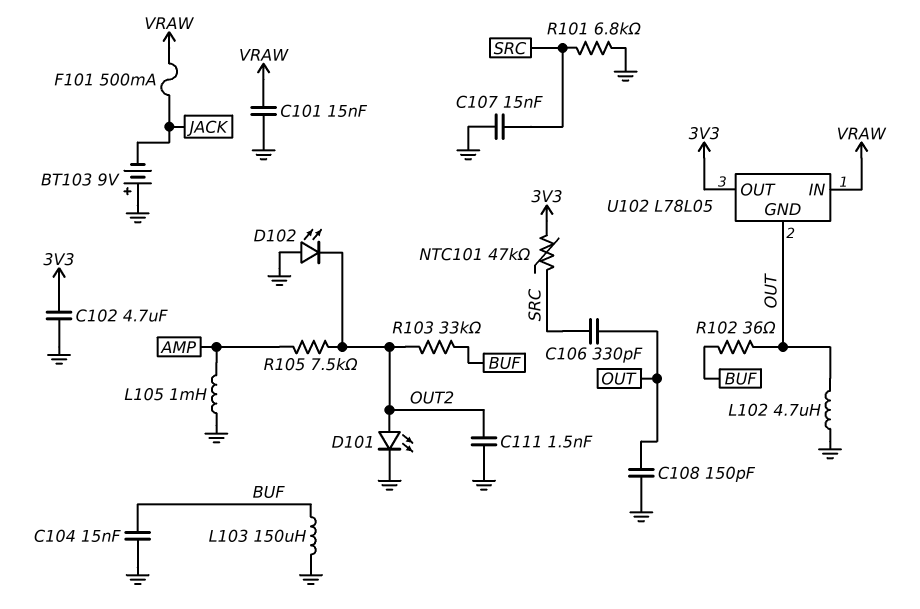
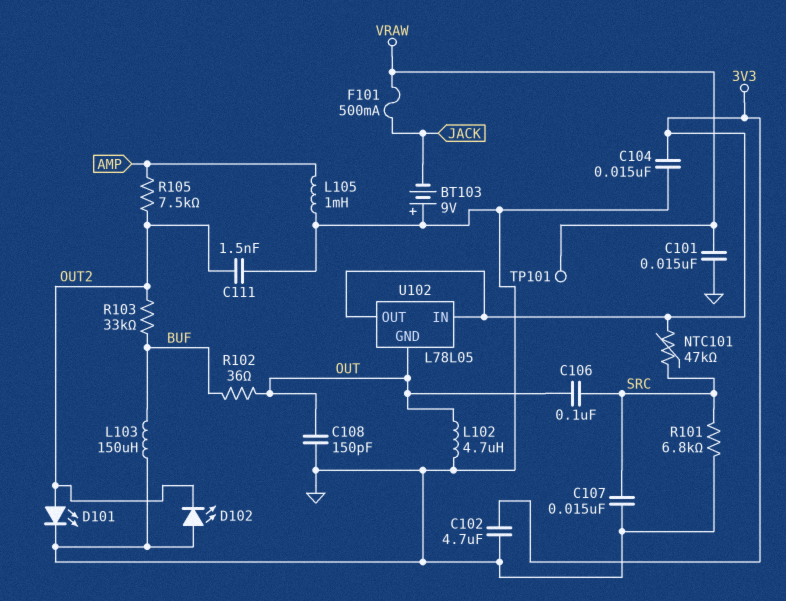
C104: 15nF (BUF, GND) -> 15nF (3V3, GND)
C106: 330pF (OUT, SRC) -> 100nF (OUT, SRC)
TP101: none -> test point (VRAW)
U102 pin IN: VRAW -> 3V3

